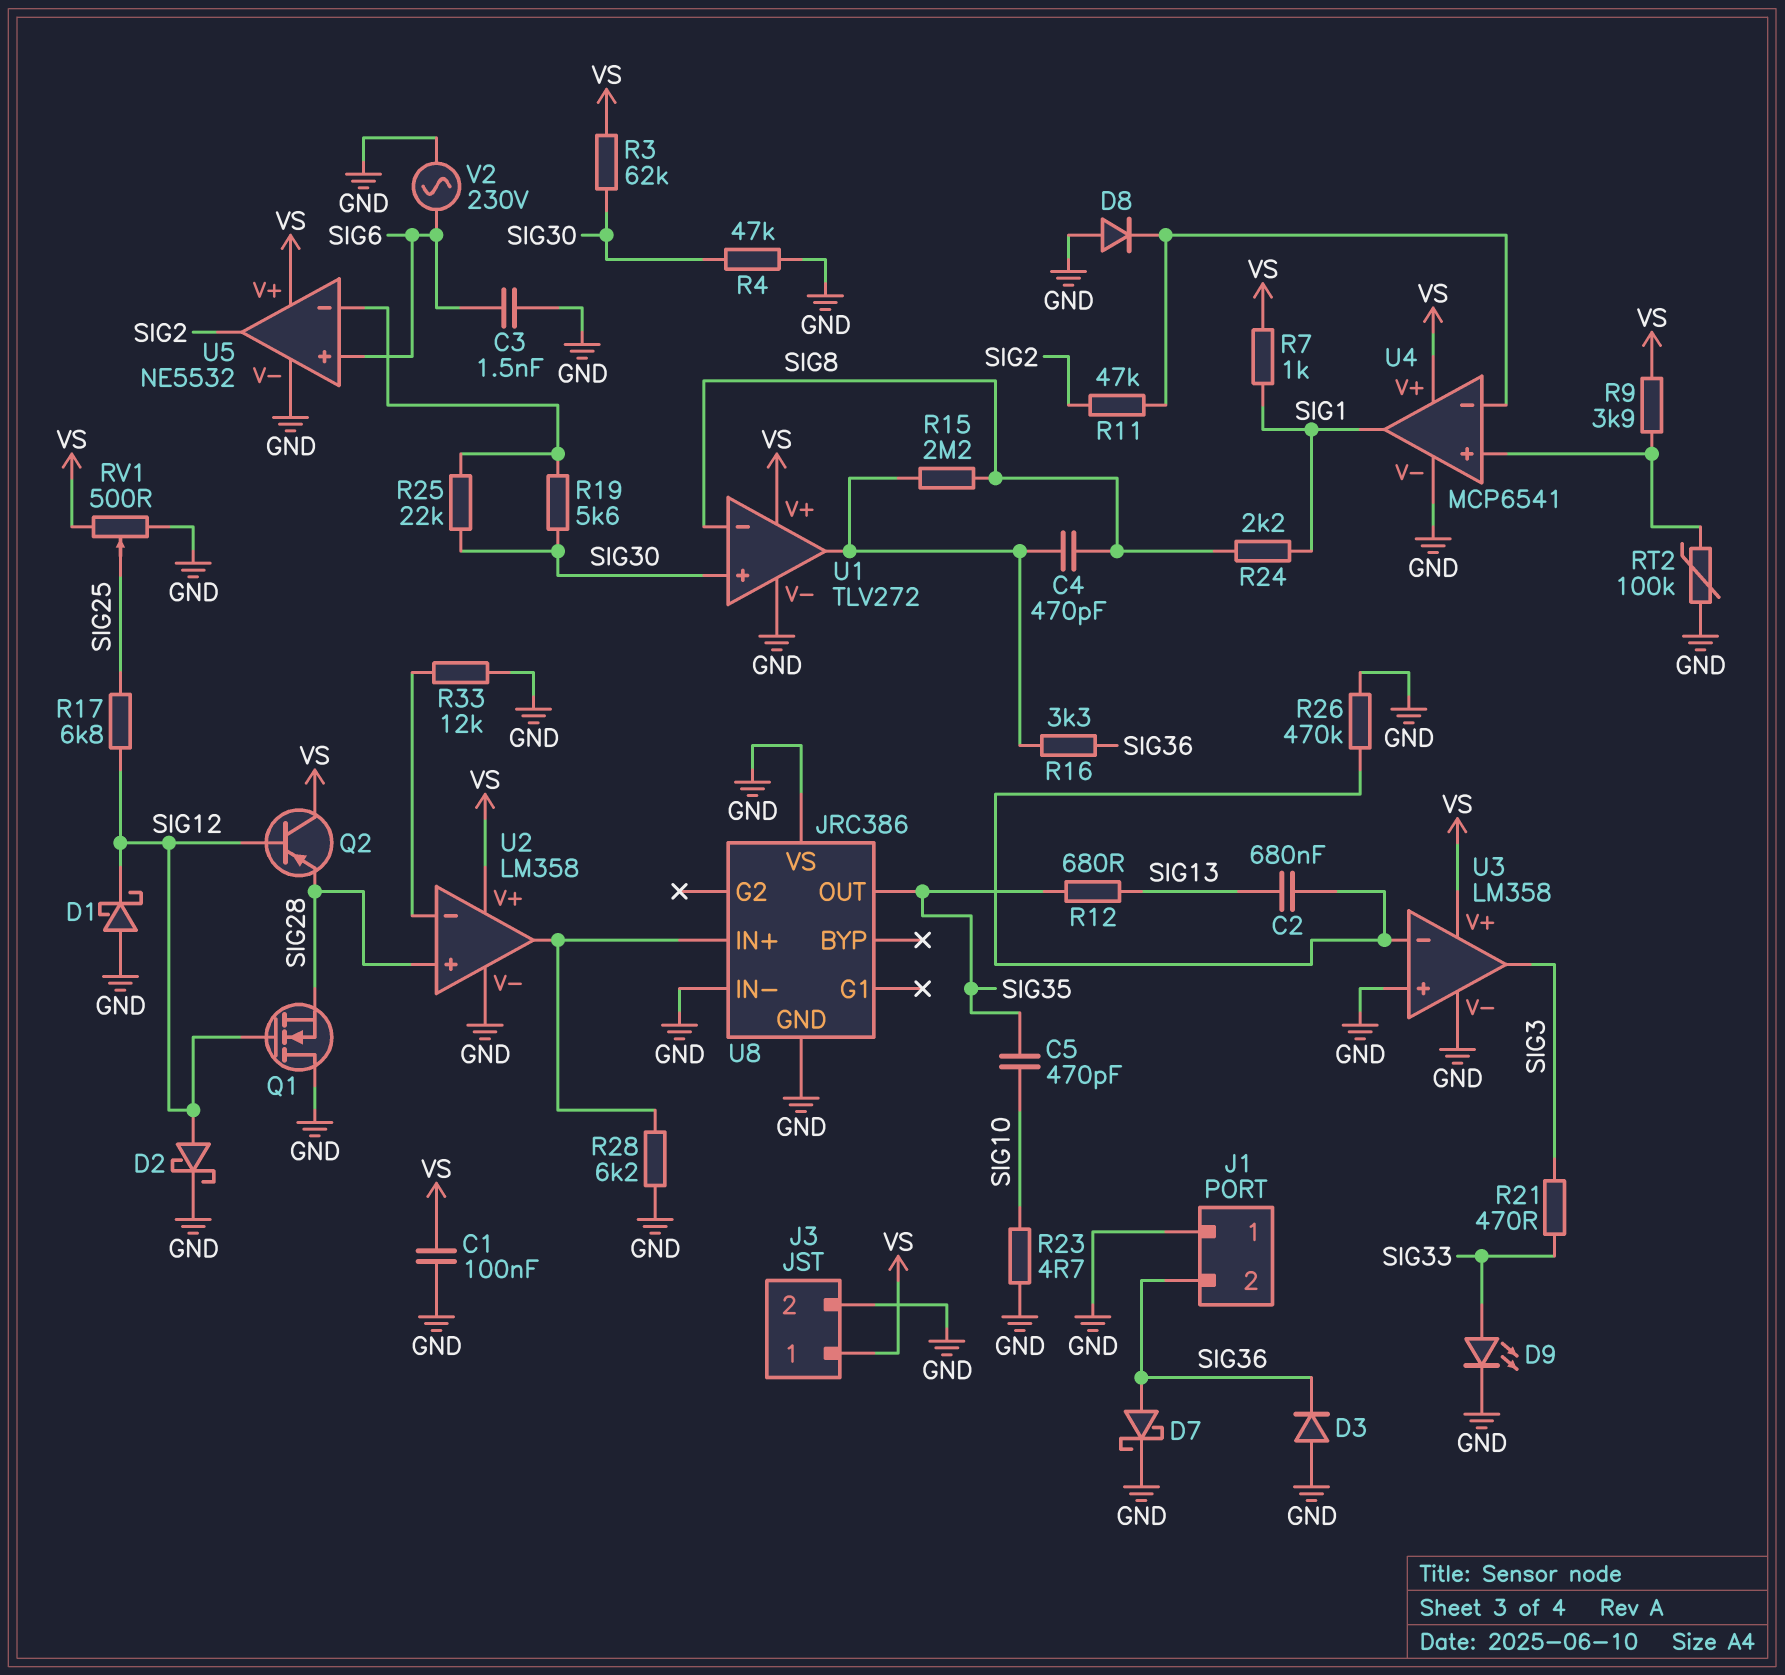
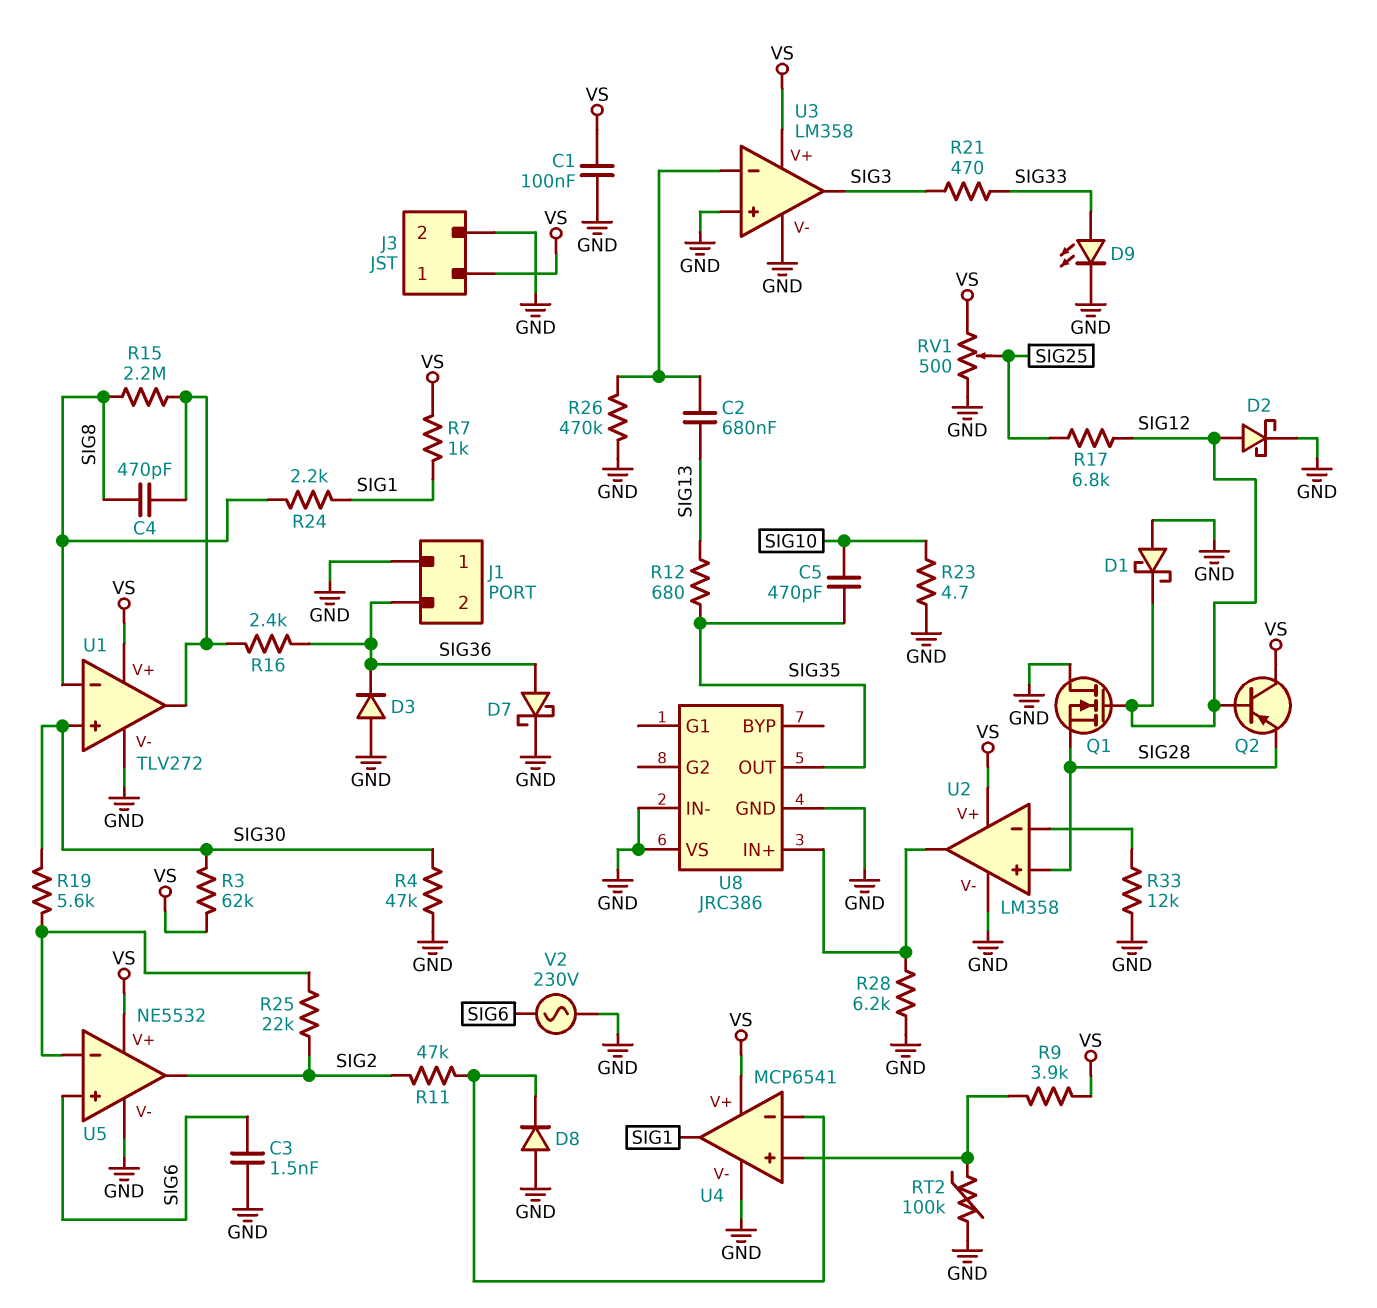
R16: 3.3k (SIG36, U1/out) -> 2.4k (SIG36, U1/out)
R25: 22k (SIG30, U5/in-) -> 22k (SIG2, U5/in-)

